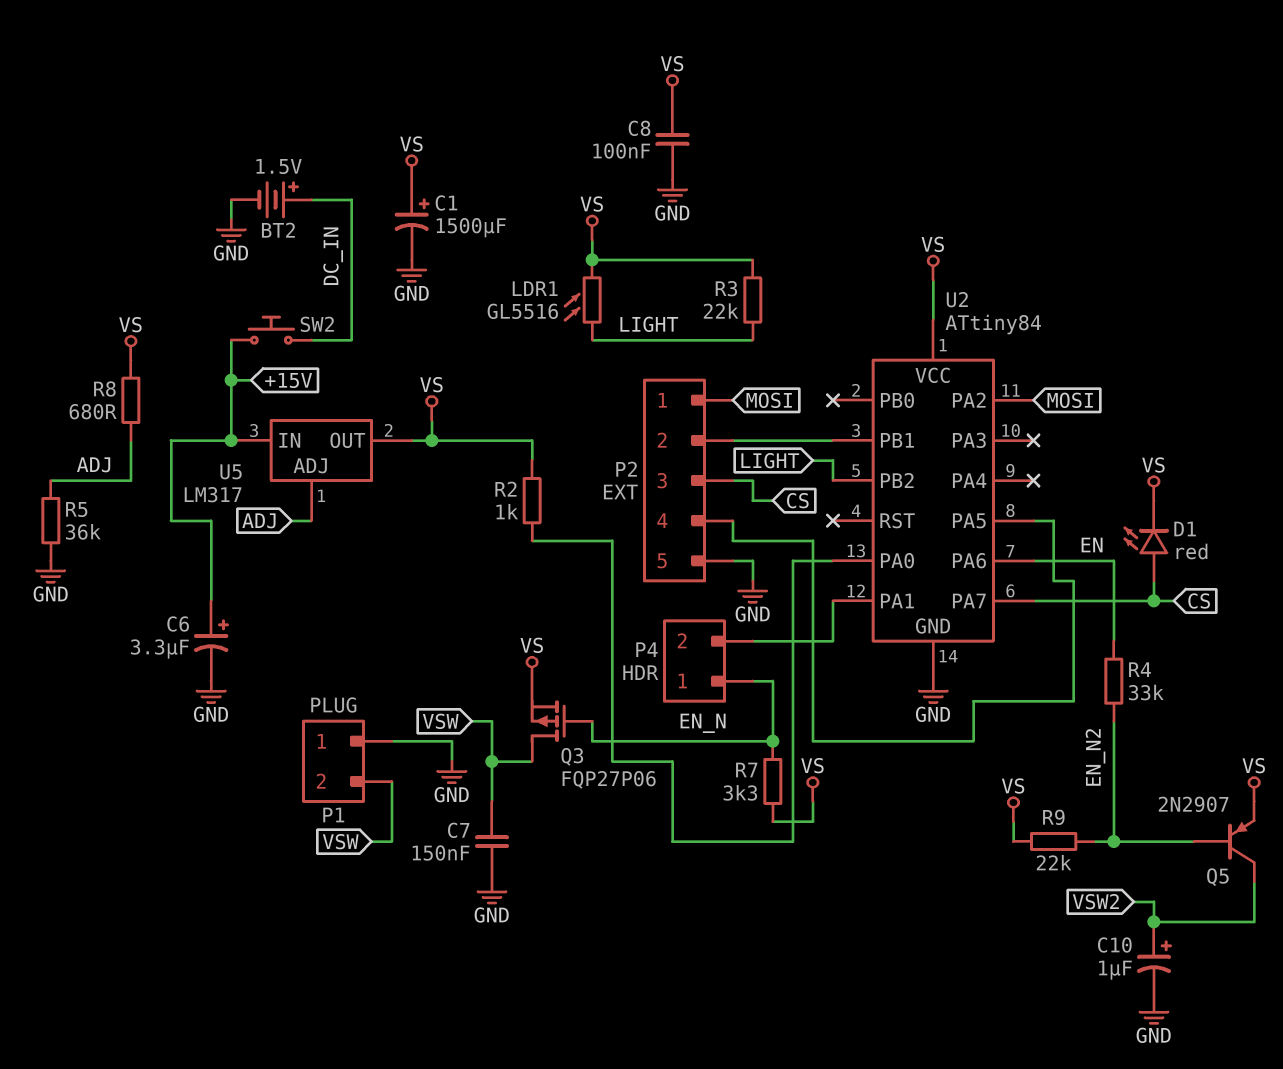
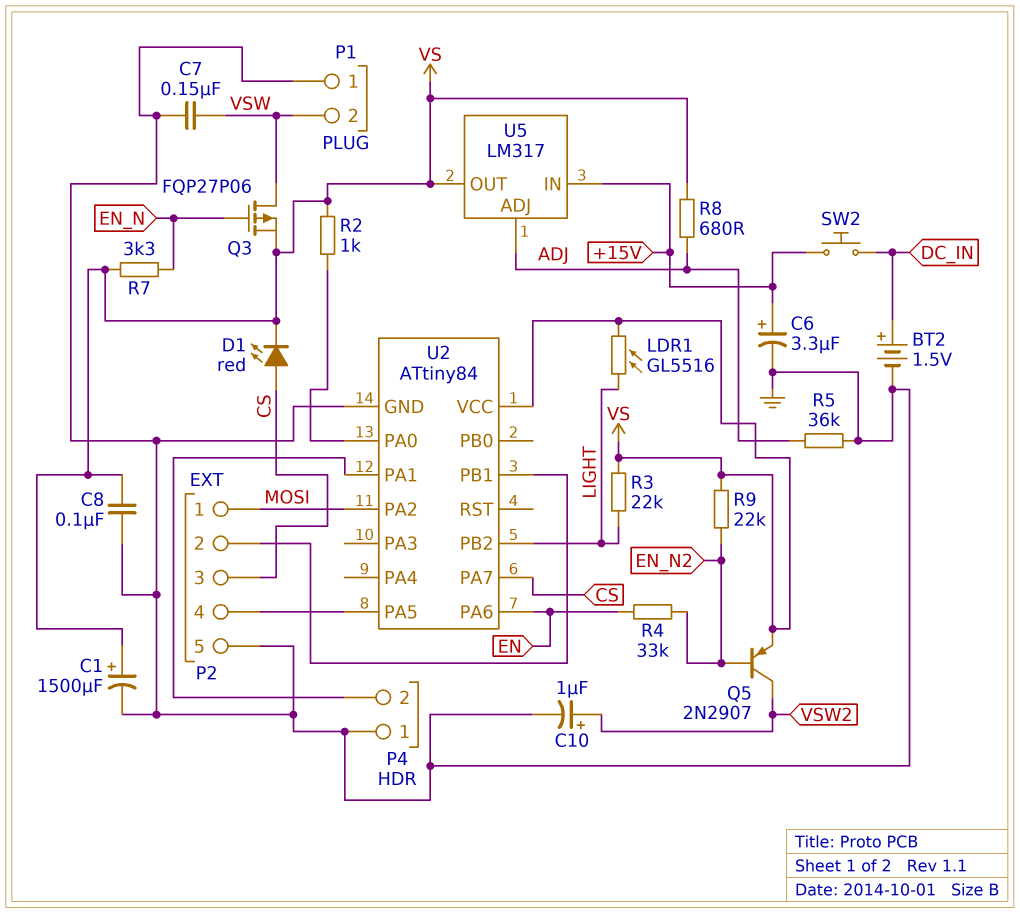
P4 pin 1: EN_N -> GND

